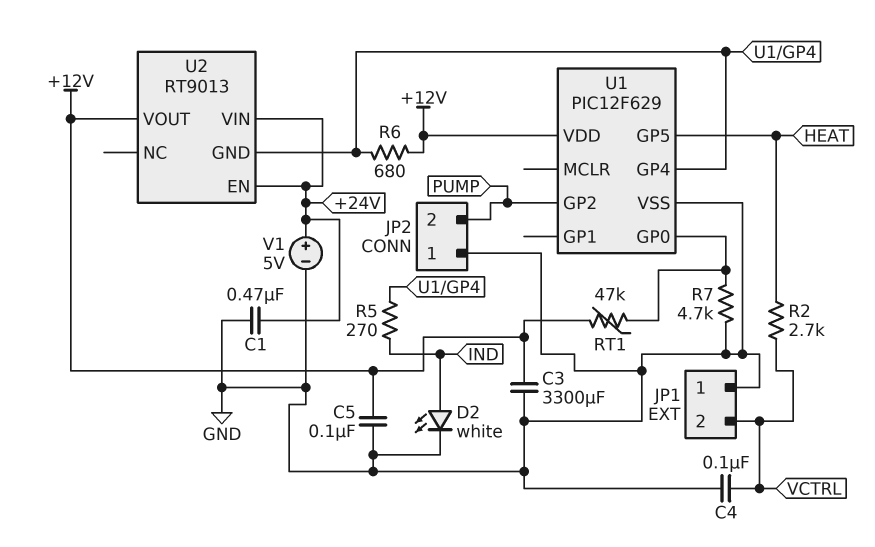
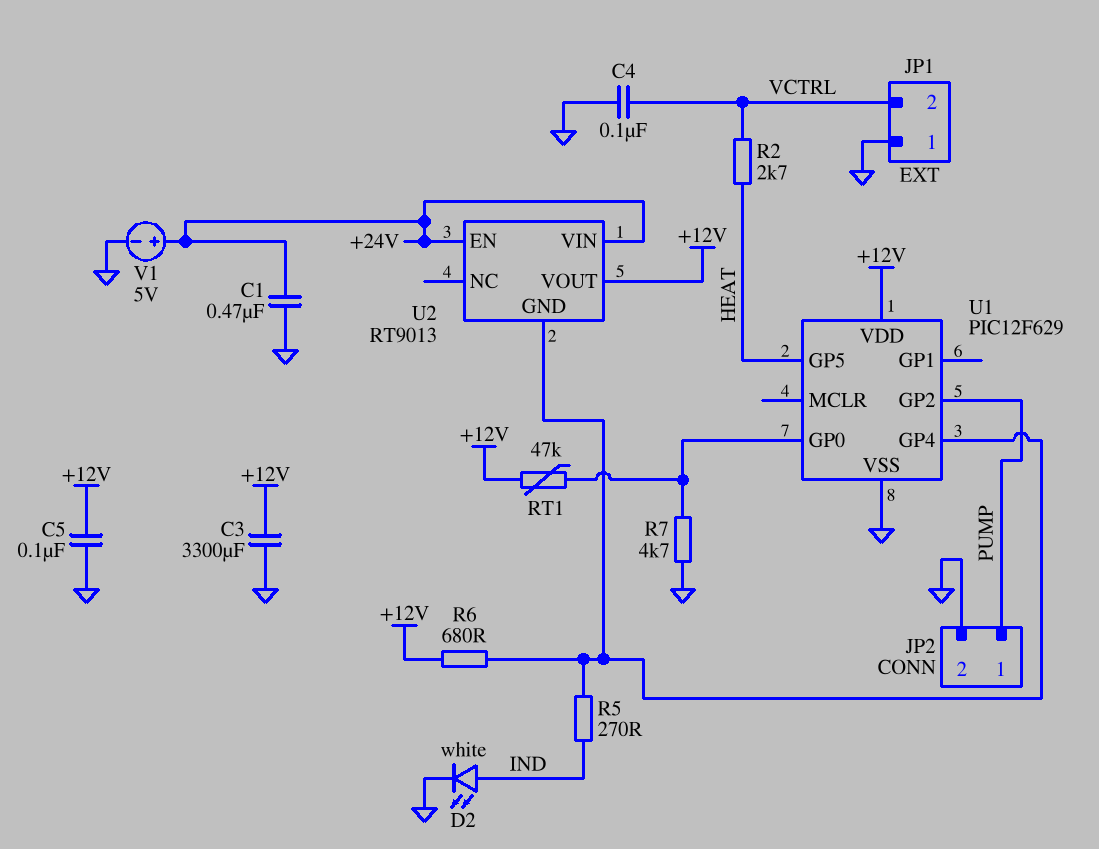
JP2 pin 1: GND -> PUMP
JP2 pin 2: PUMP -> GND

